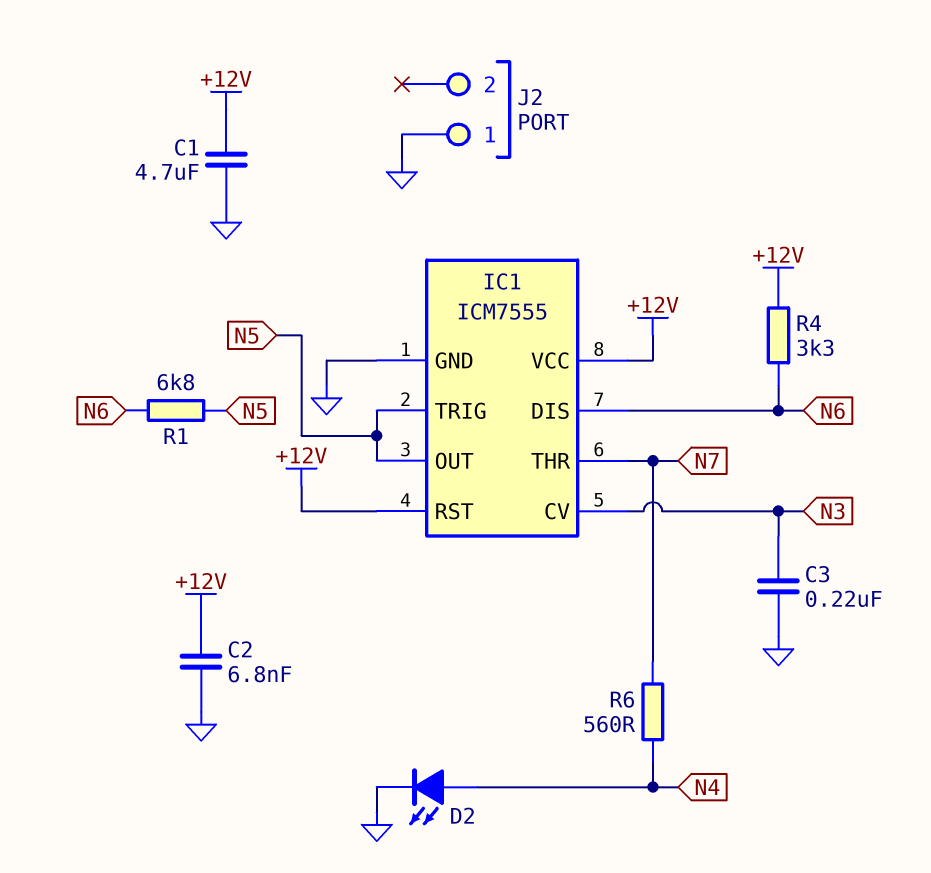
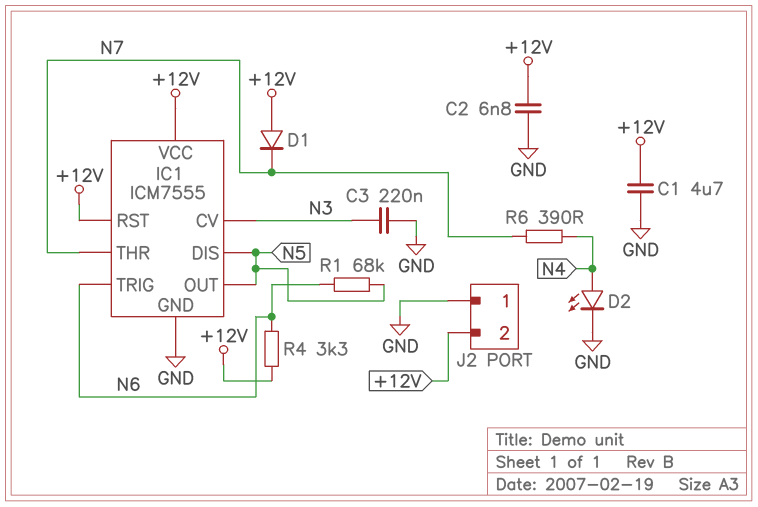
D1: none -> diode (A +12V, K N7)
IC1 pin DIS: N6 -> N5
IC1 pin TRIG: N5 -> N6
J2 pin 2: none -> +12V
R1: 6.8k (N5, N6) -> 68k (N5, N6)
R6: 560 (N4, N7) -> 390 (N4, N7)

